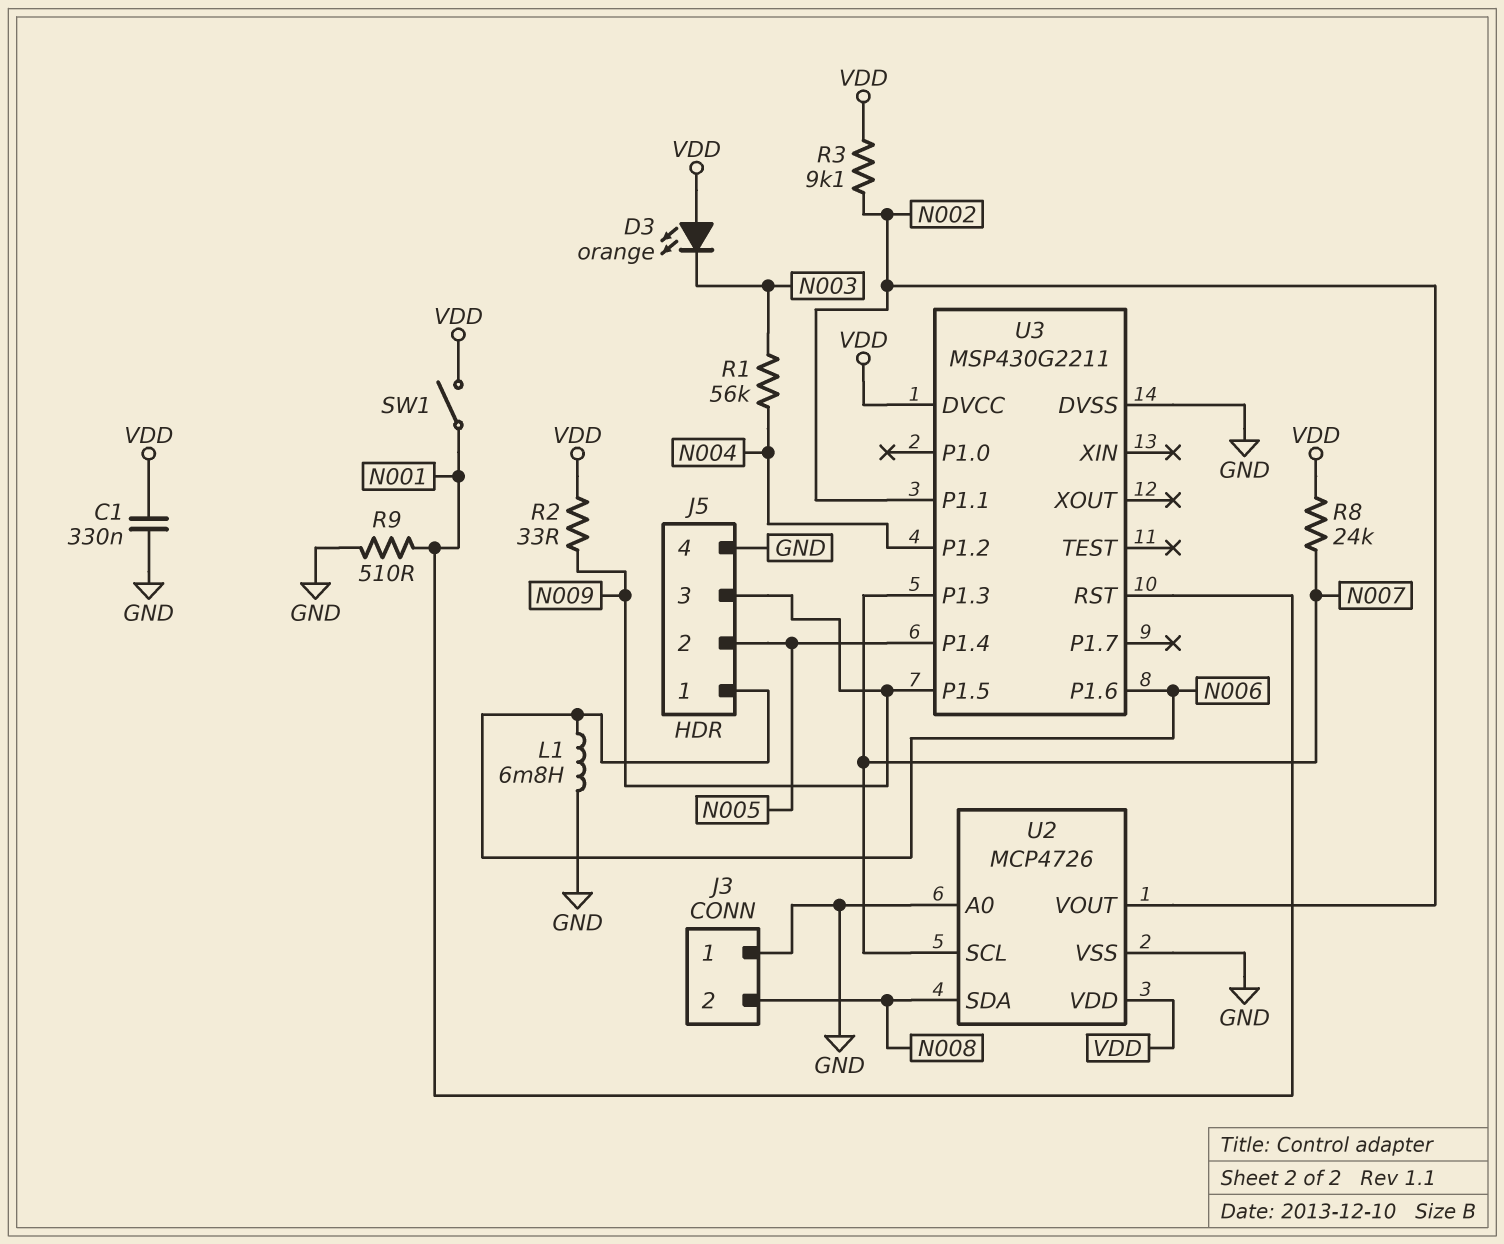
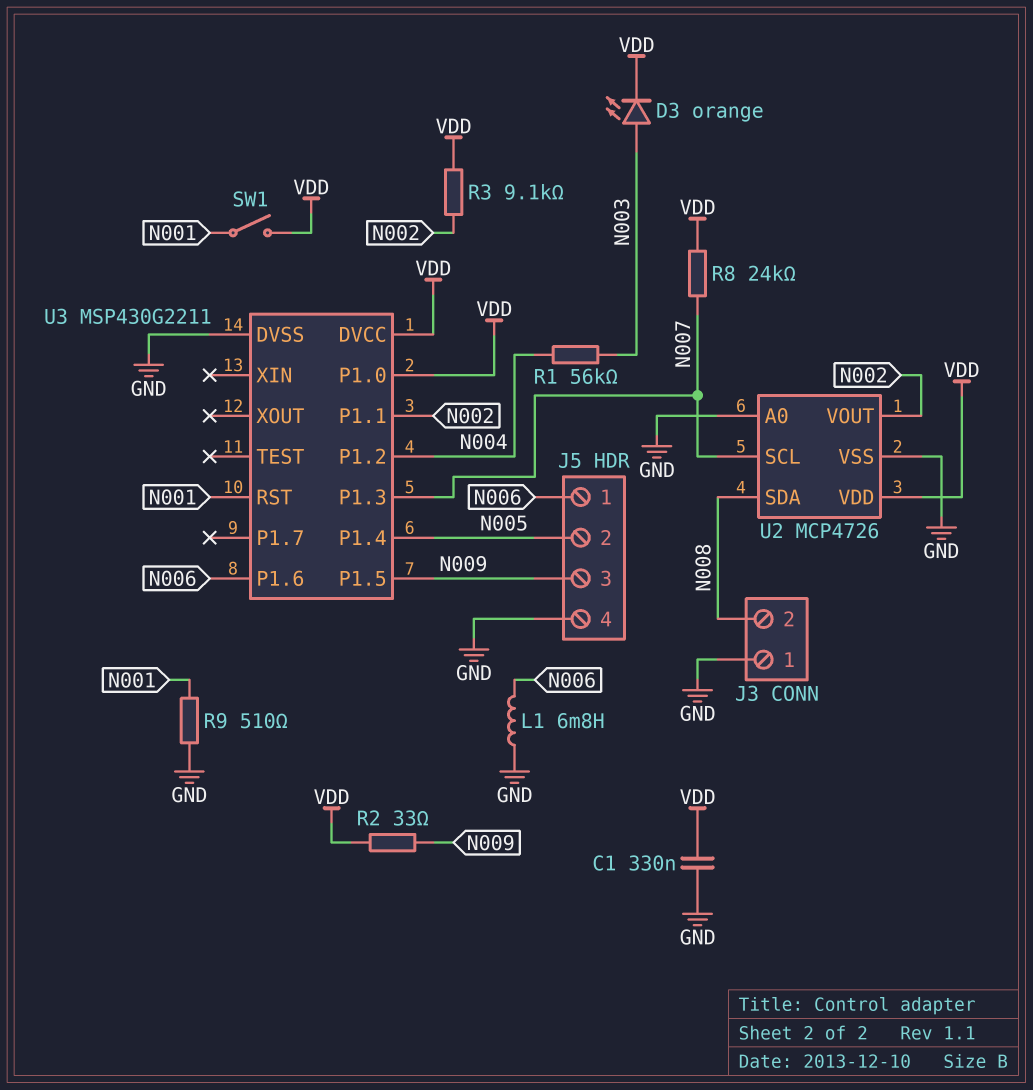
D3: LED orange (A VDD, K N003) -> LED orange (A N003, K VDD)
U3 pin P1.0: none -> VDD

